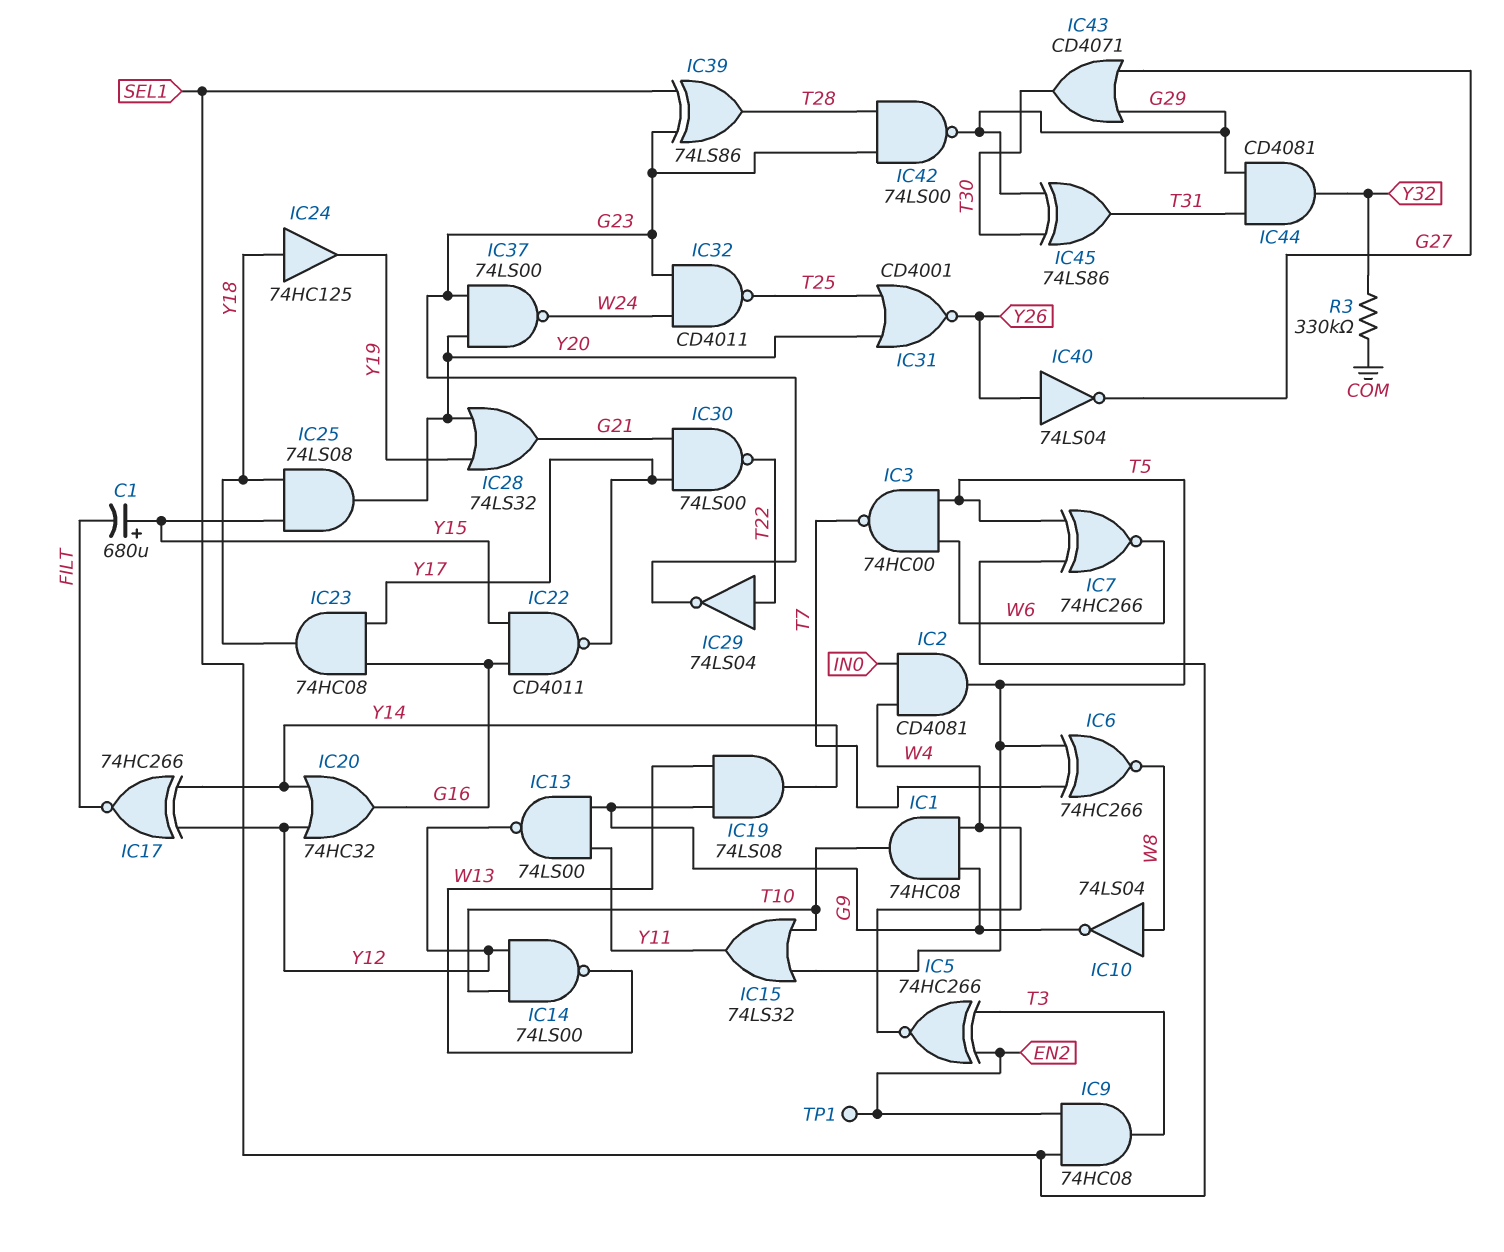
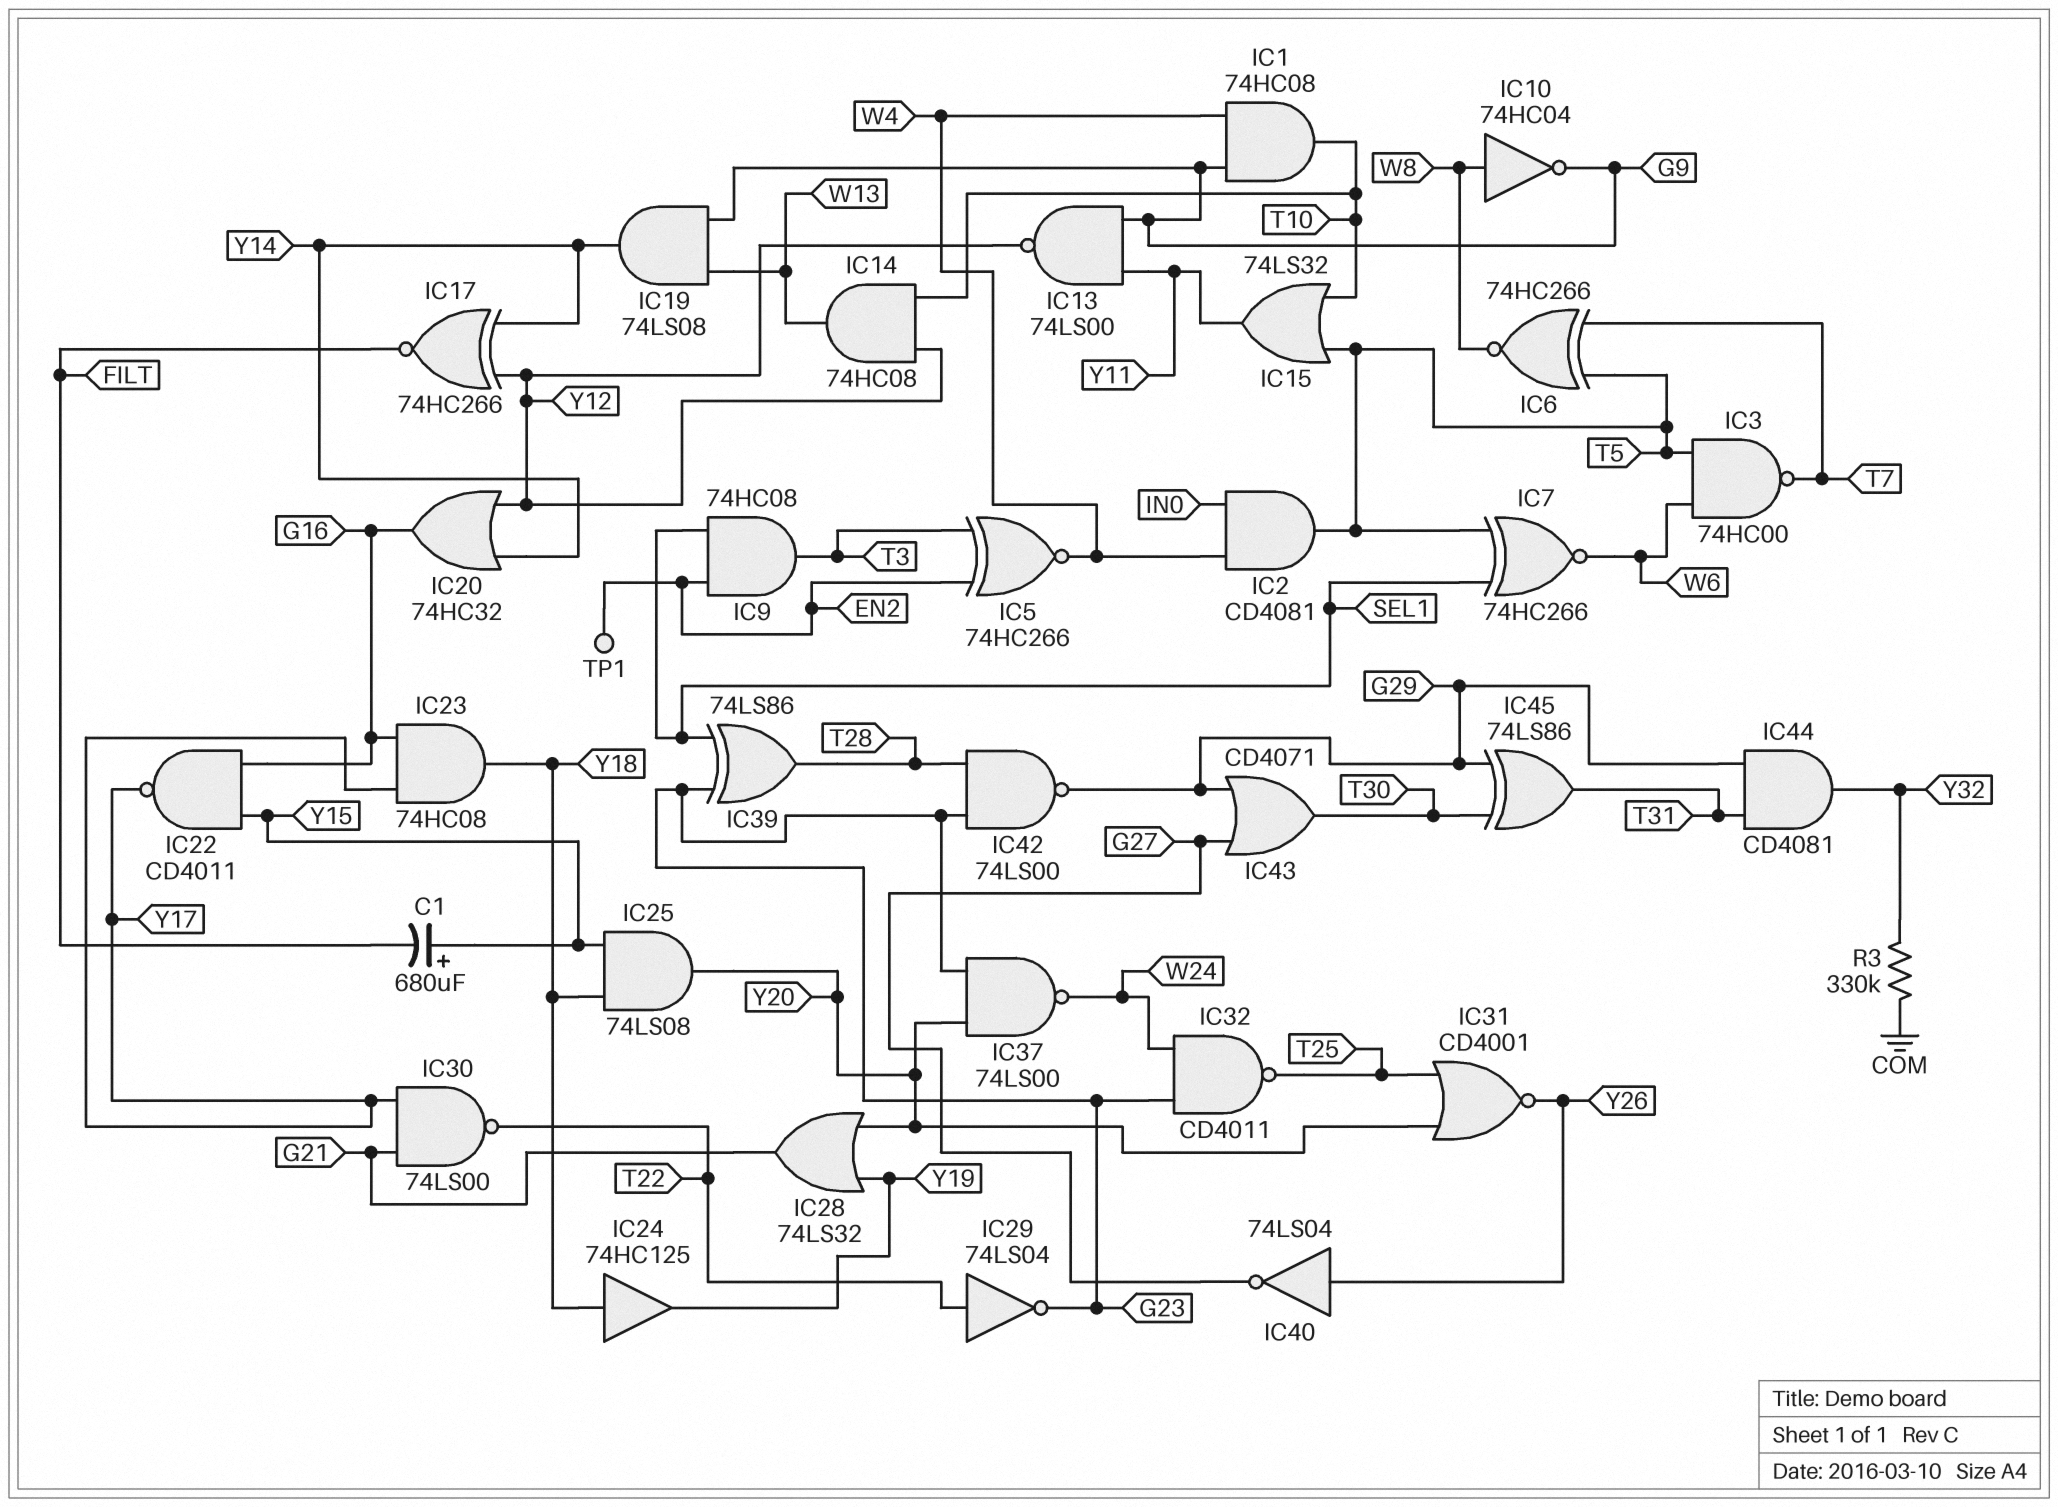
IC10: NOT 74LS04 (in W8, out G9) -> NOT 74HC04 (in W8, out G9)
IC14: NAND 74LS00 (in T10, in Y12, out W13) -> AND 74HC08 (in T10, in Y12, out W13)

